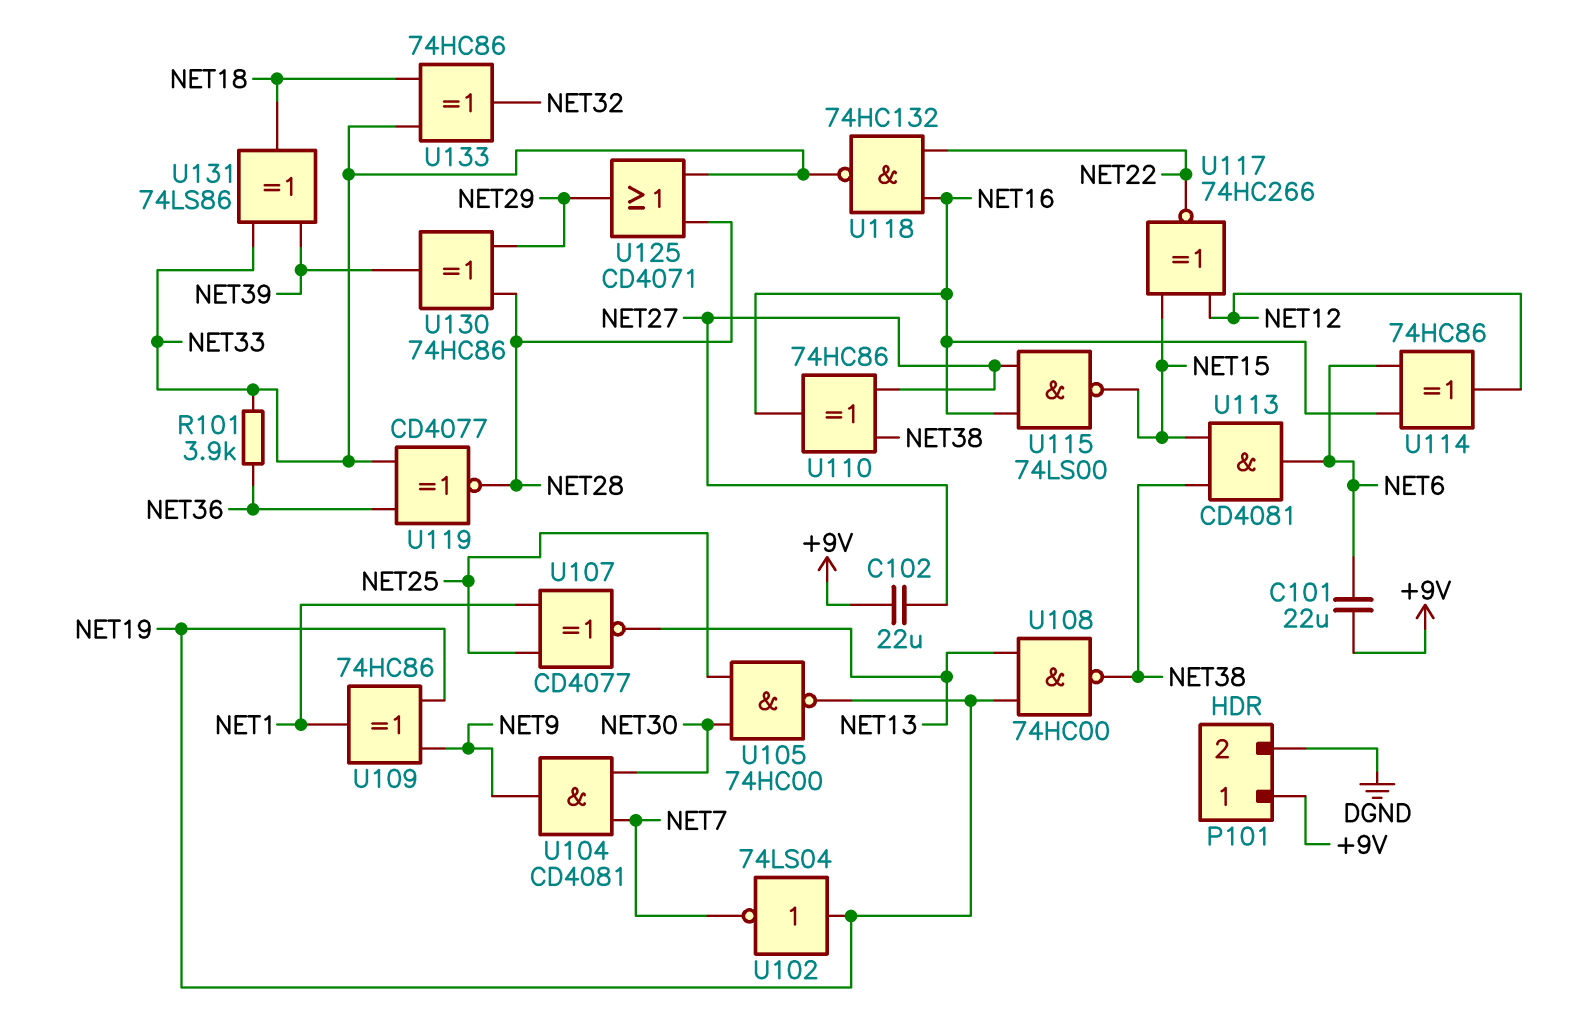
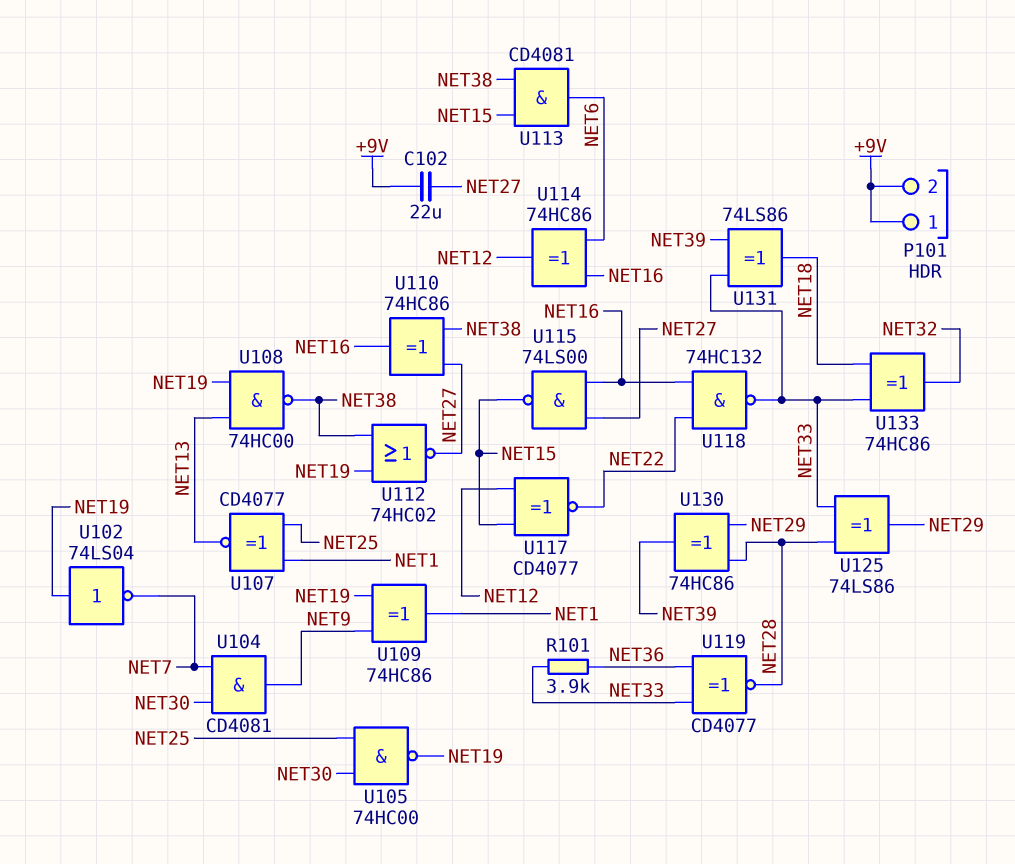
C101: 22uF (+9V, NET6) -> none
P101 pin 2: DGND -> +9V
U112: none -> NOR 74HC02 (in NET19, in NET38, out NET27)
U117: XNOR 74HC266 (in NET12, in NET15, out NET22) -> XNOR CD4077 (in NET12, in NET15, out NET22)
U125: OR CD4071 (in NET28, in NET33, out NET29) -> XOR 74LS86 (in NET28, in NET33, out NET29)

